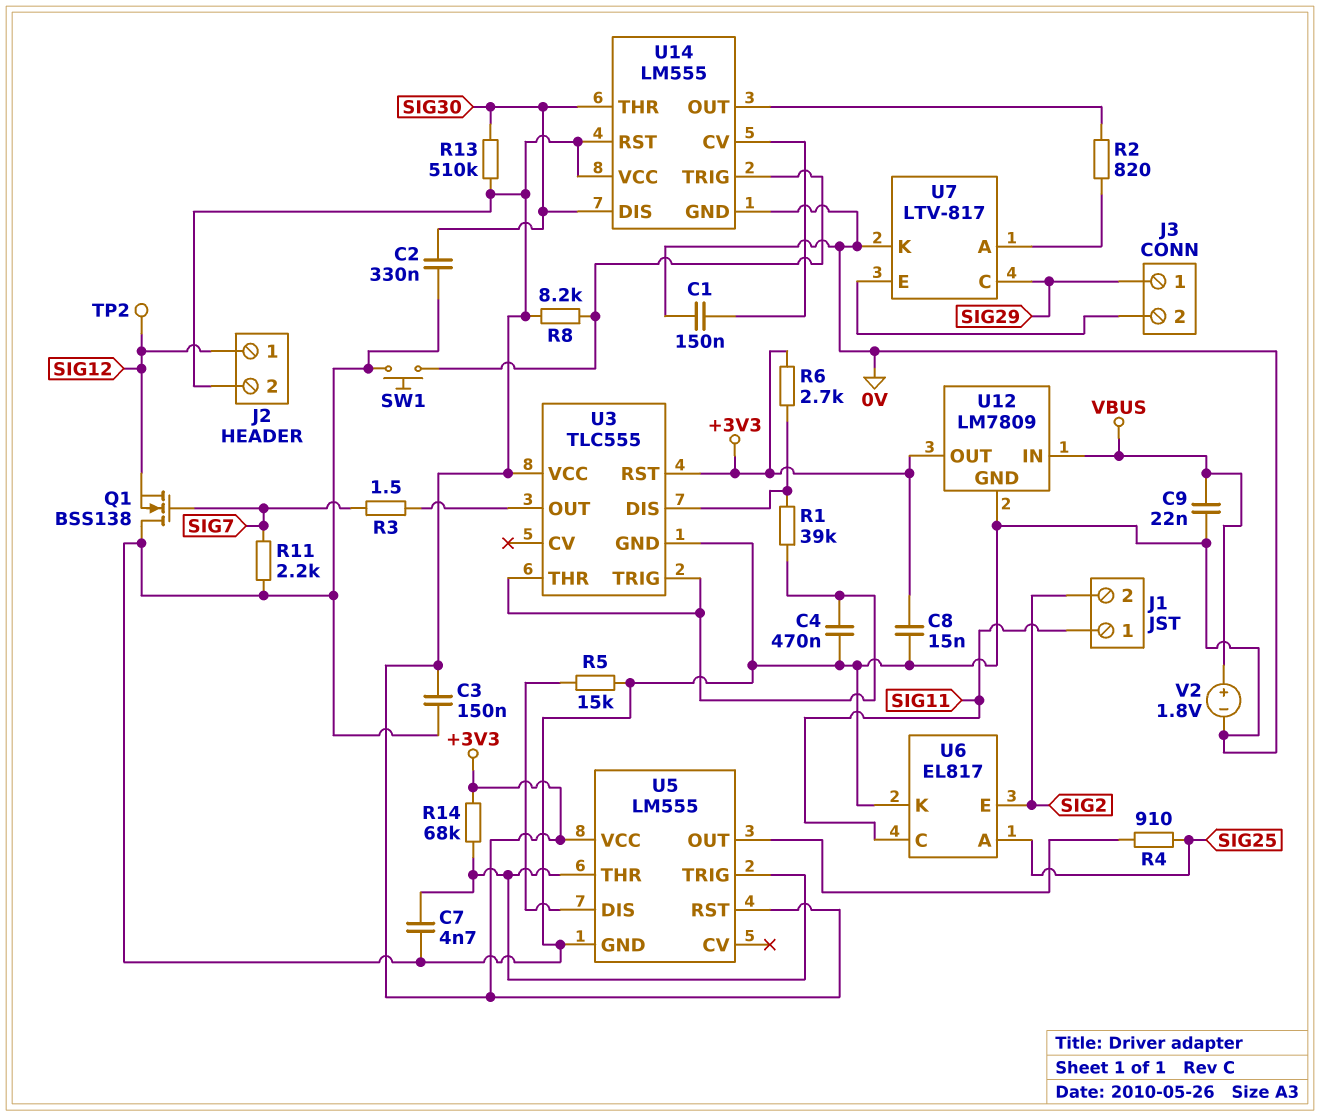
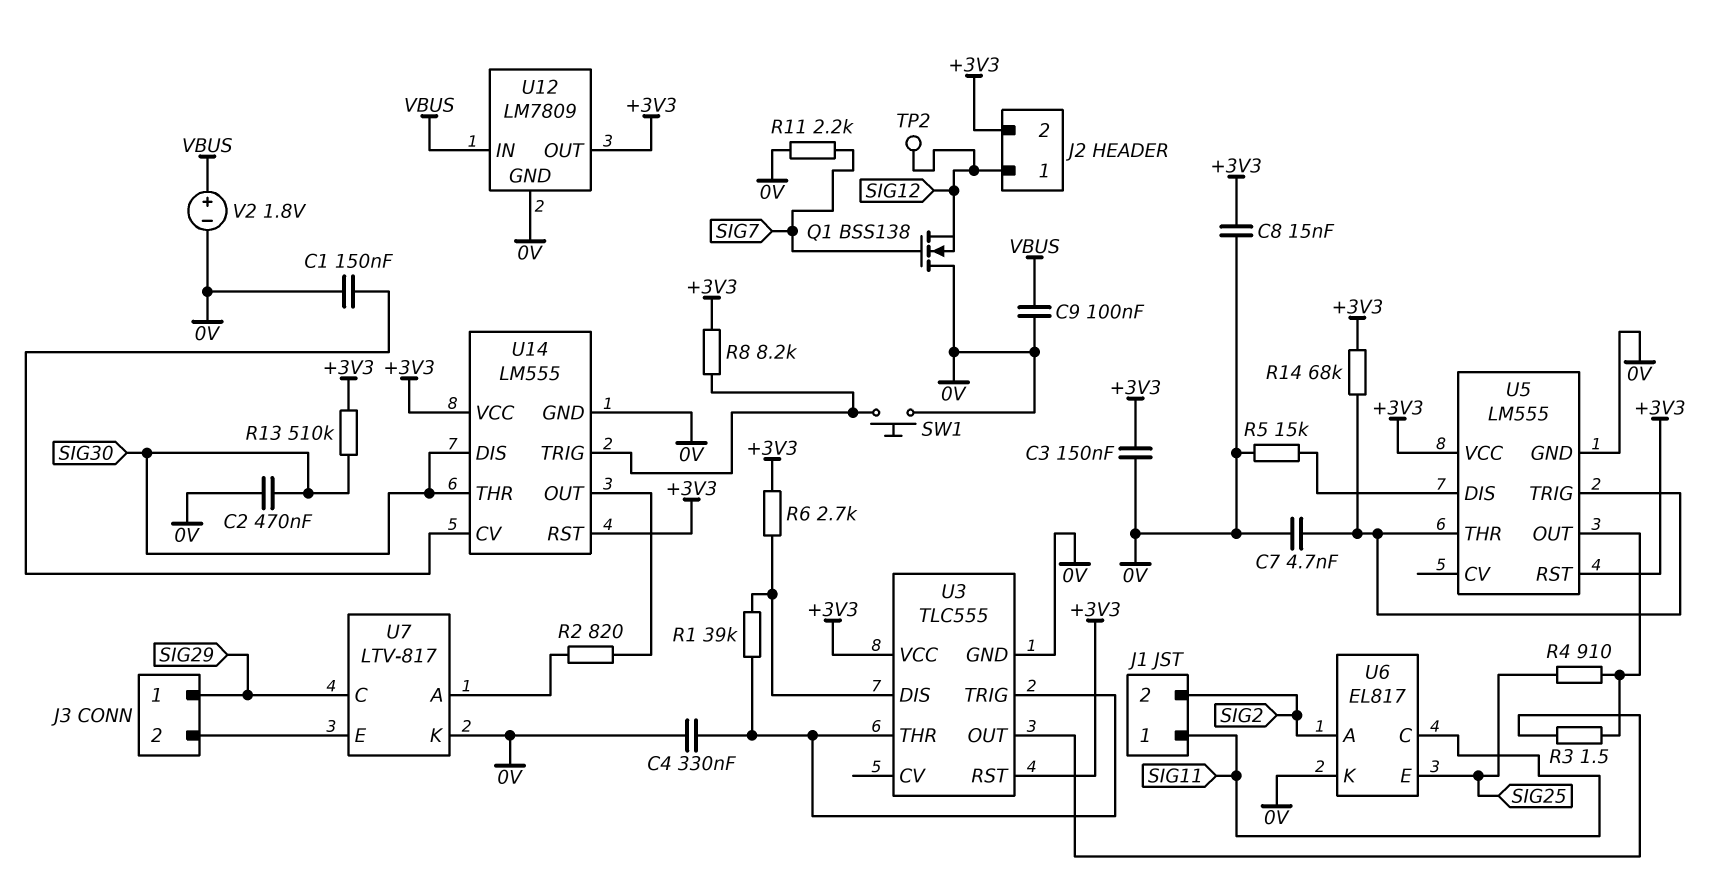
C2: 330nF (0V, SIG30) -> 470nF (0V, SIG30)
C4: 470nF (0V, U3/THR) -> 330nF (0V, U3/THR)
C9: 22nF (0V, VBUS) -> 100nF (0V, VBUS)
R3: 1.5 (SIG7, U3/OUT) -> 1.5 (U3/OUT, U5/OUT)
U6 pin A: SIG25 -> SIG2
U6 pin E: SIG2 -> SIG25

